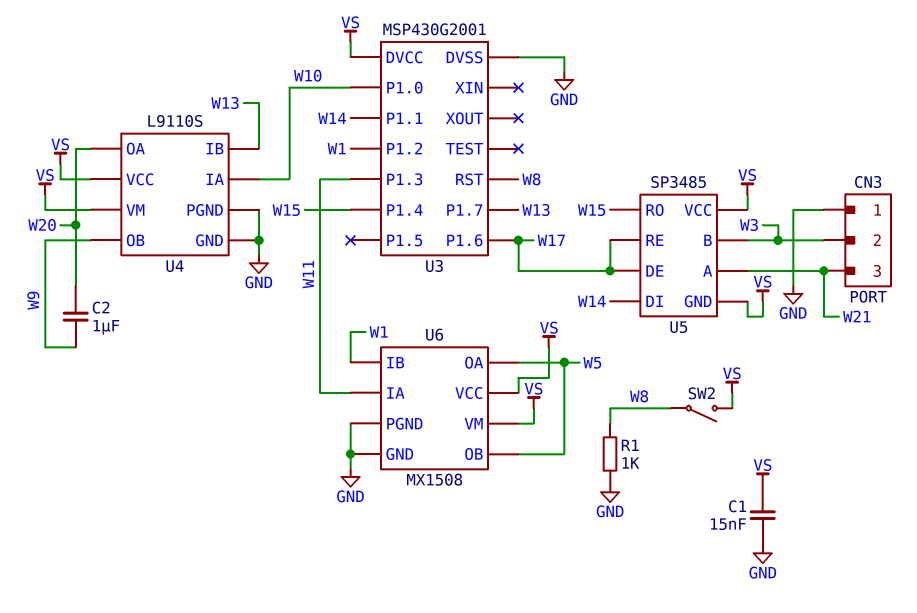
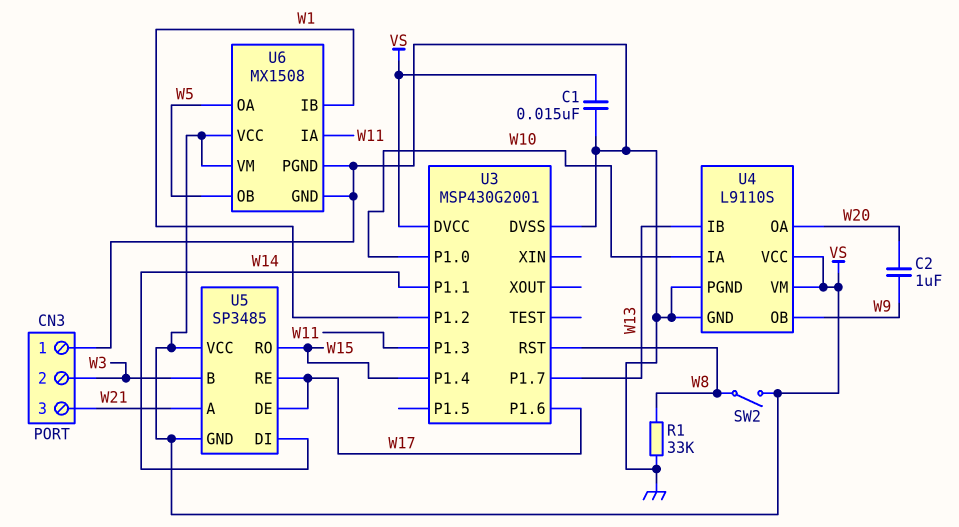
R1: 1k (GND, W8) -> 33k (GND, W8)

